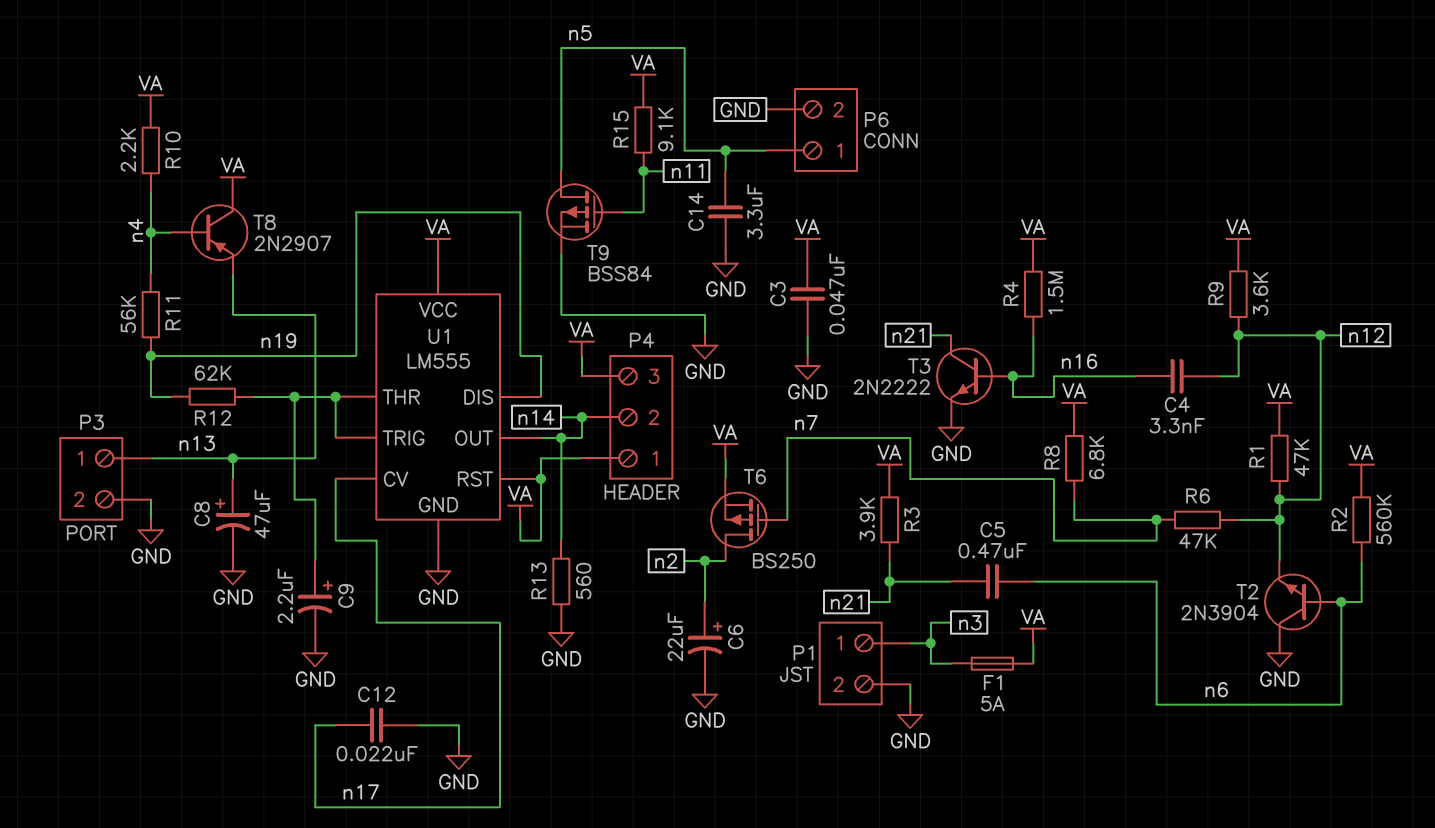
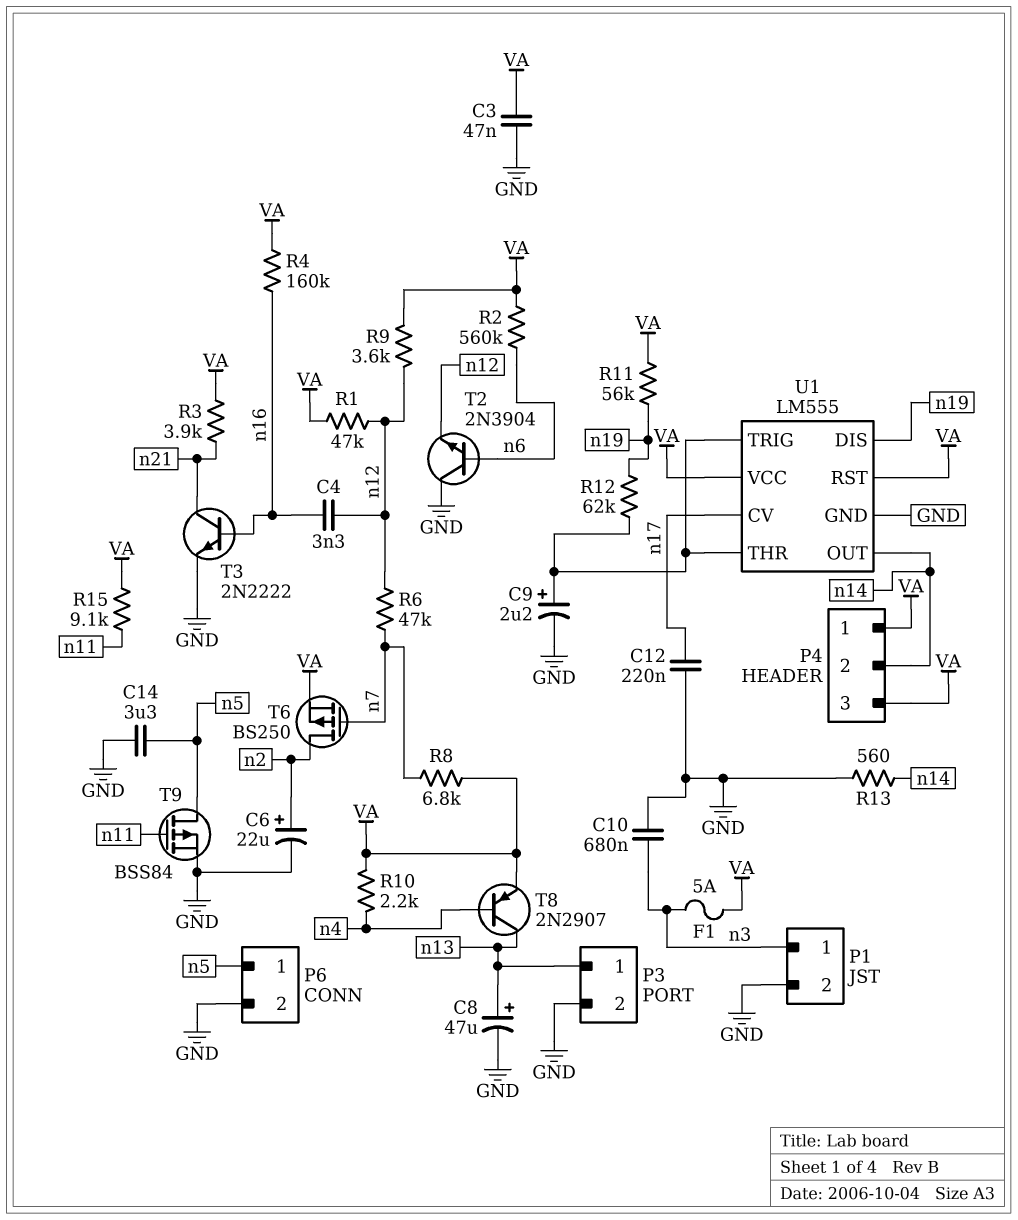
C5: 470nF (n6, n21) -> none
C10: none -> 680nF (GND, n3)
C12: 22nF (GND, n17) -> 220nF (GND, n17)
R4: 1.5M (VA, n16) -> 160k (VA, n16)
R11: 56k (n4, n19) -> 56k (VA, n19)
T8: PNP 2N2907 (B n4, C VA, E n13) -> PNP 2N2907 (B n4, C n13, E VA)

